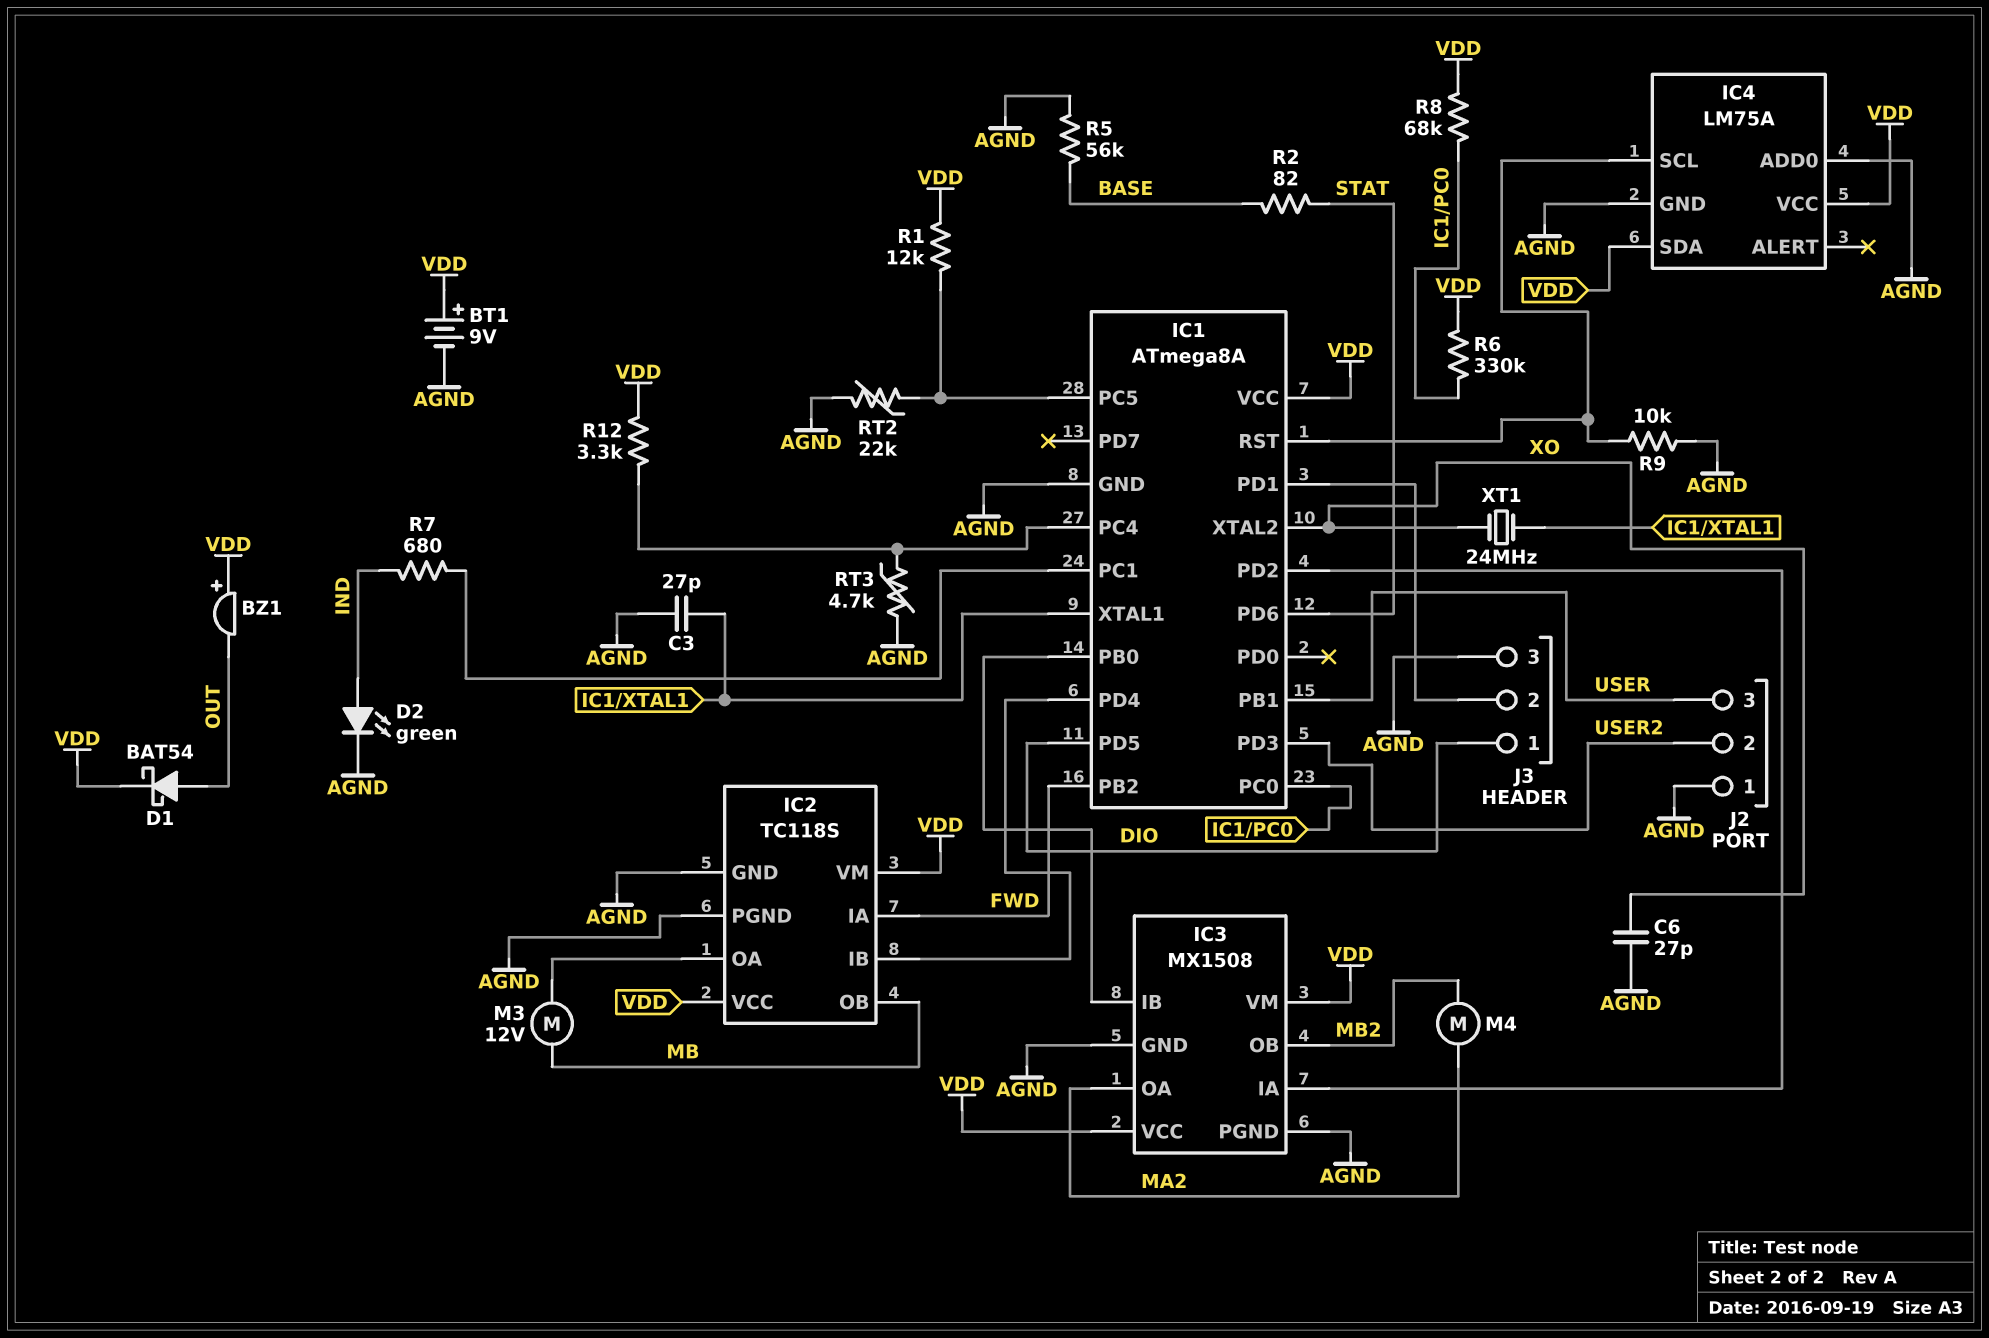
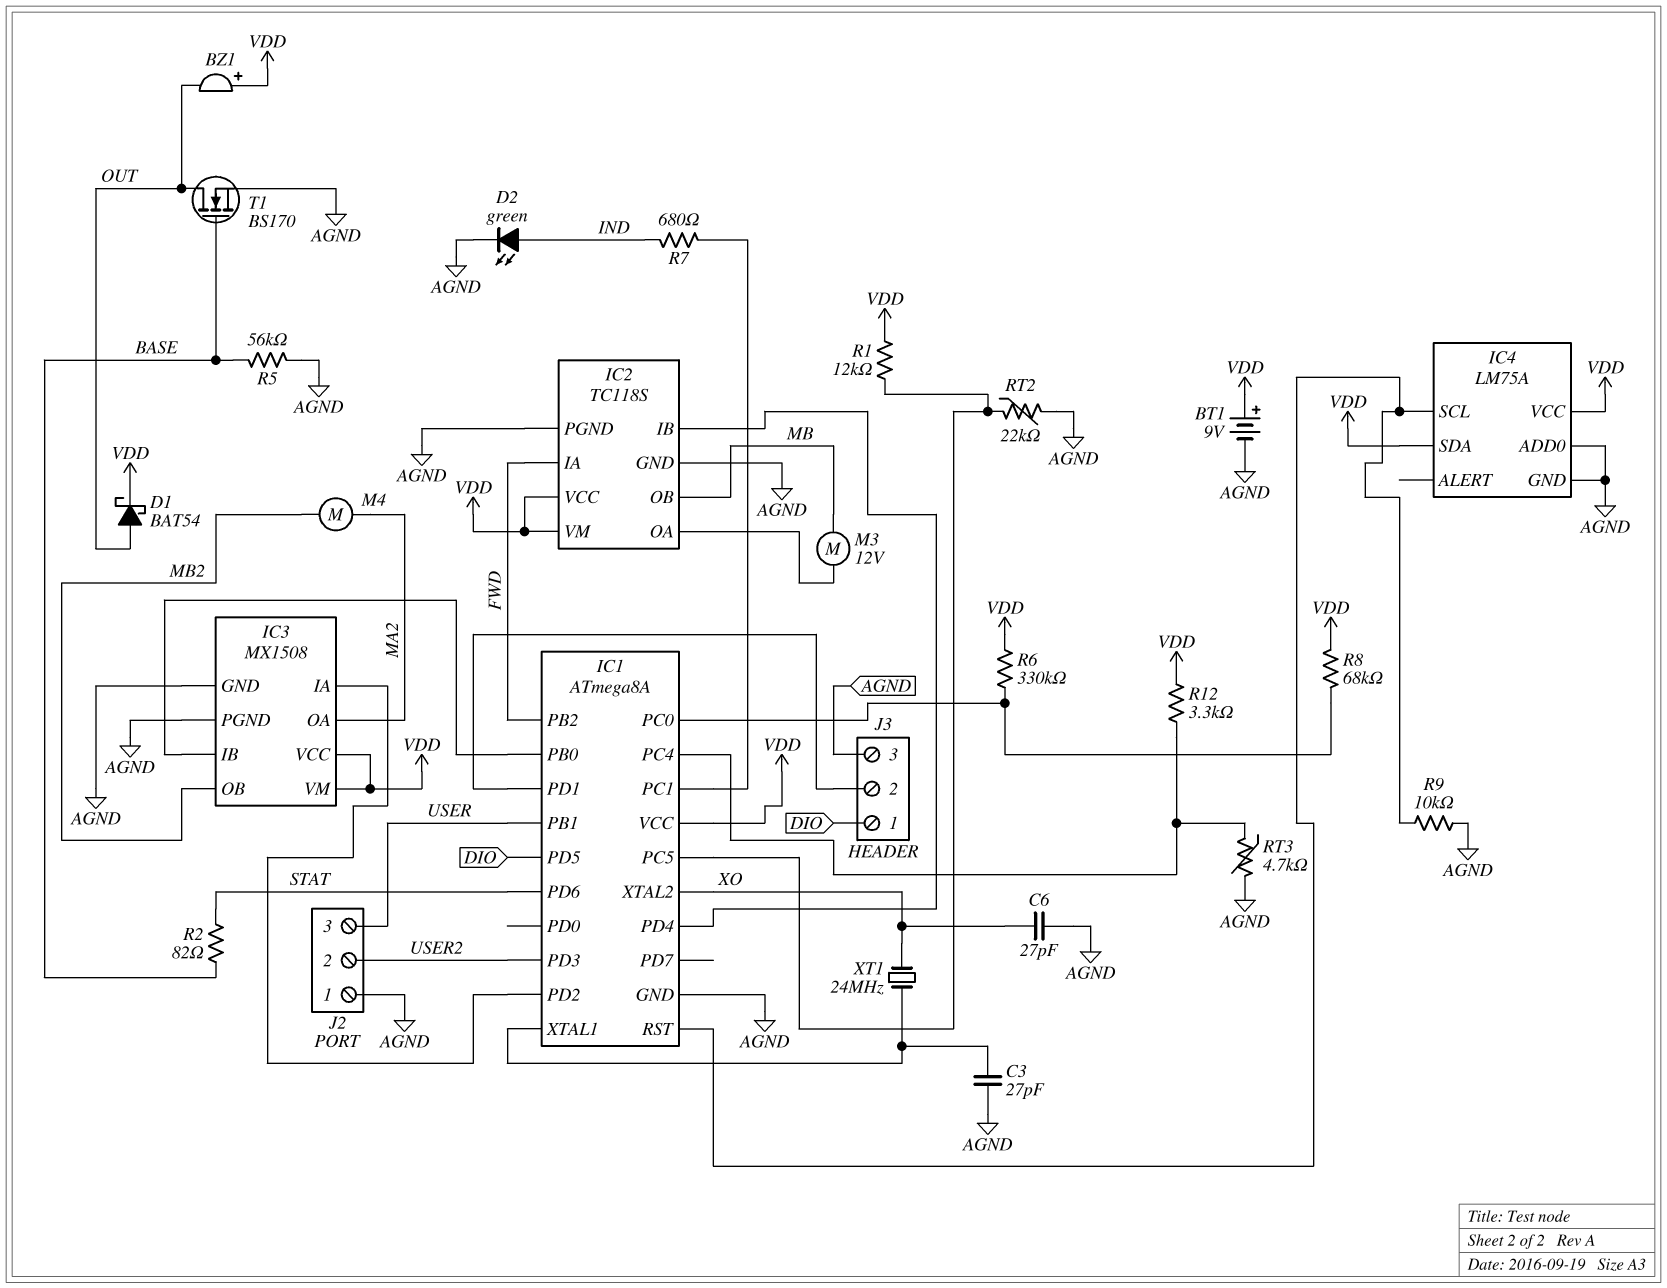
T1: none -> NMOS BS170 (G BASE, D OUT, S AGND)

